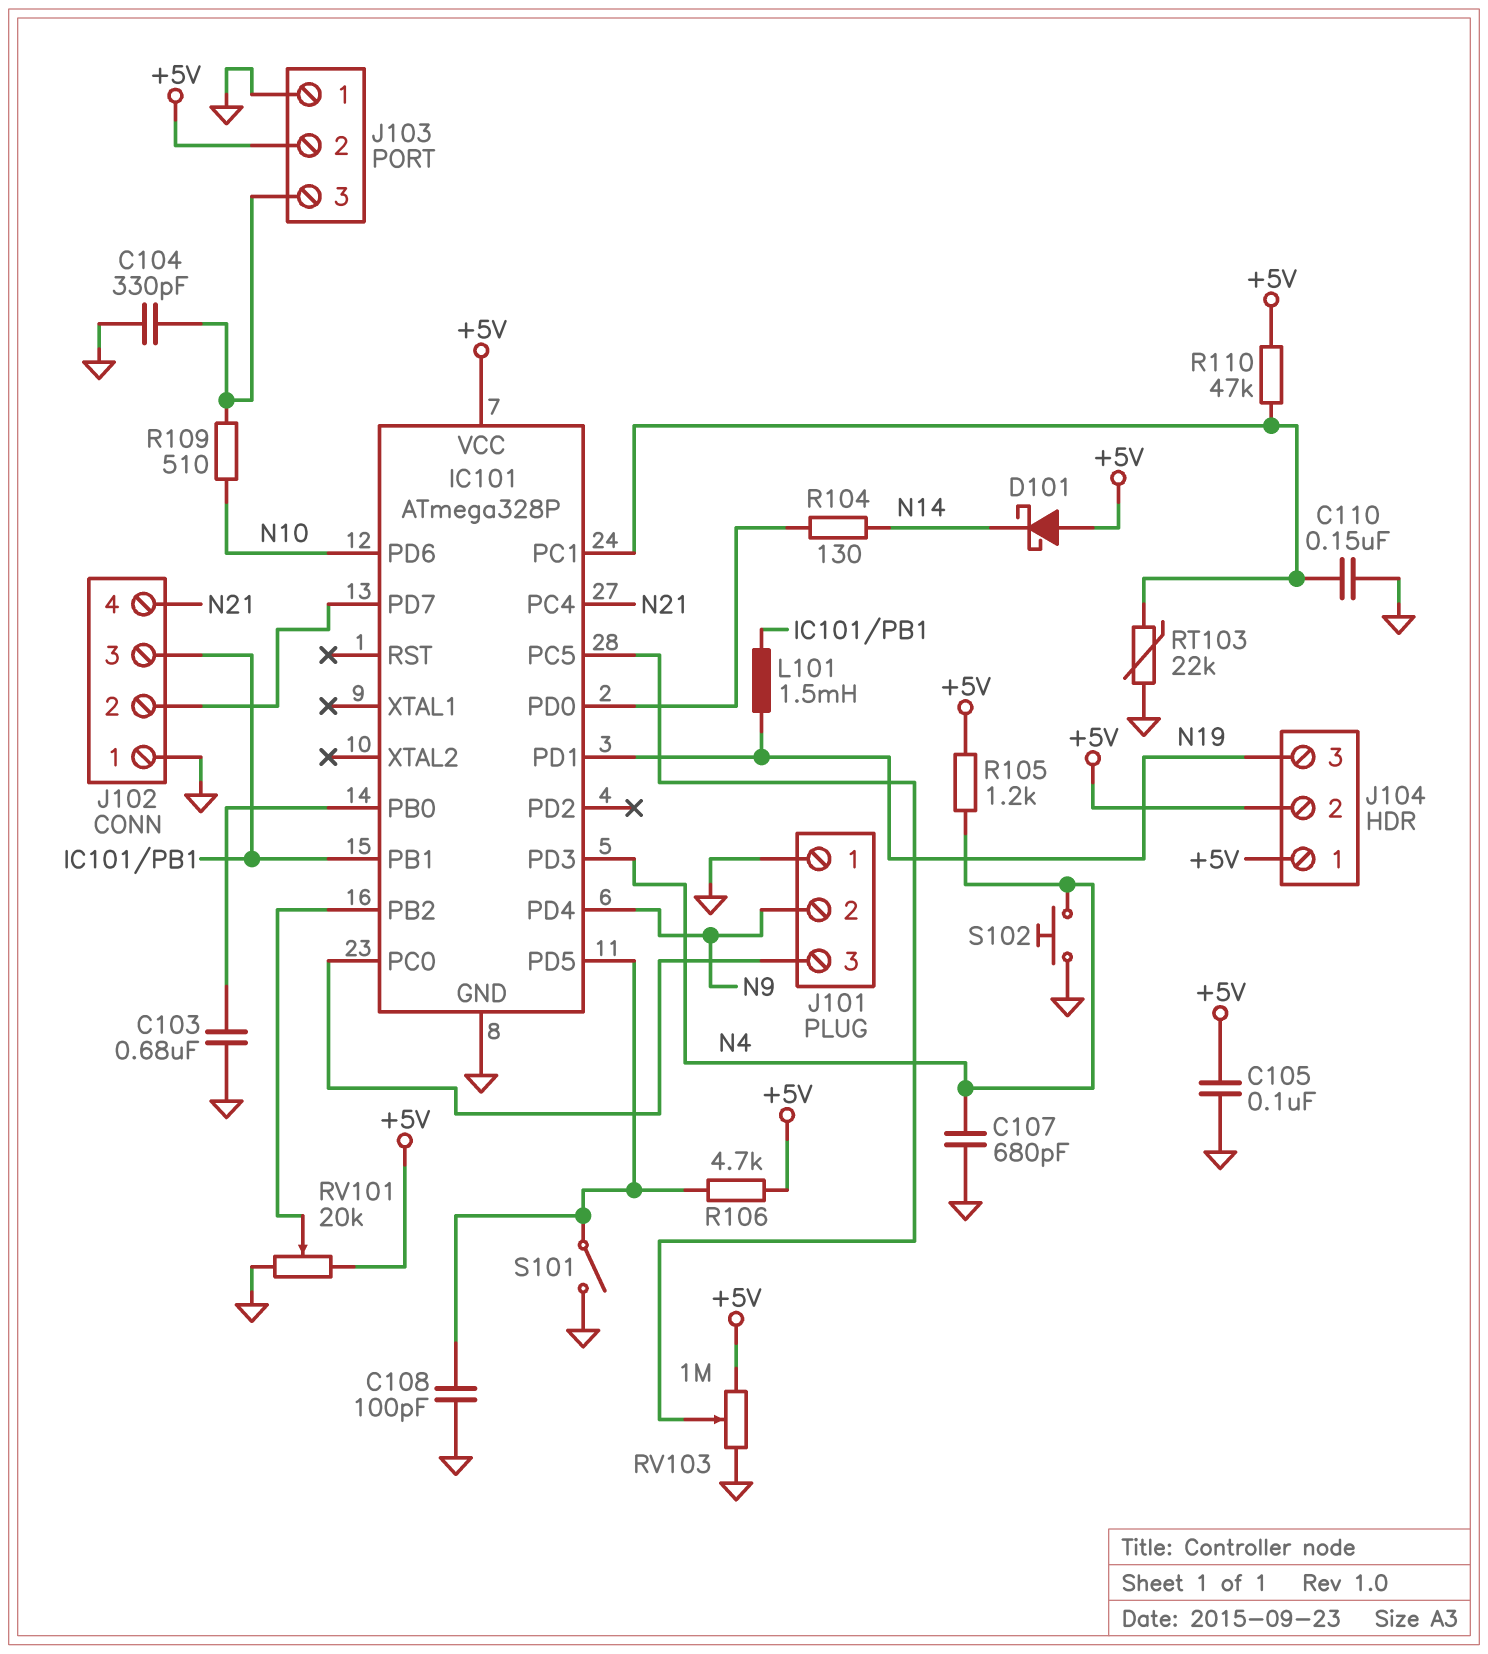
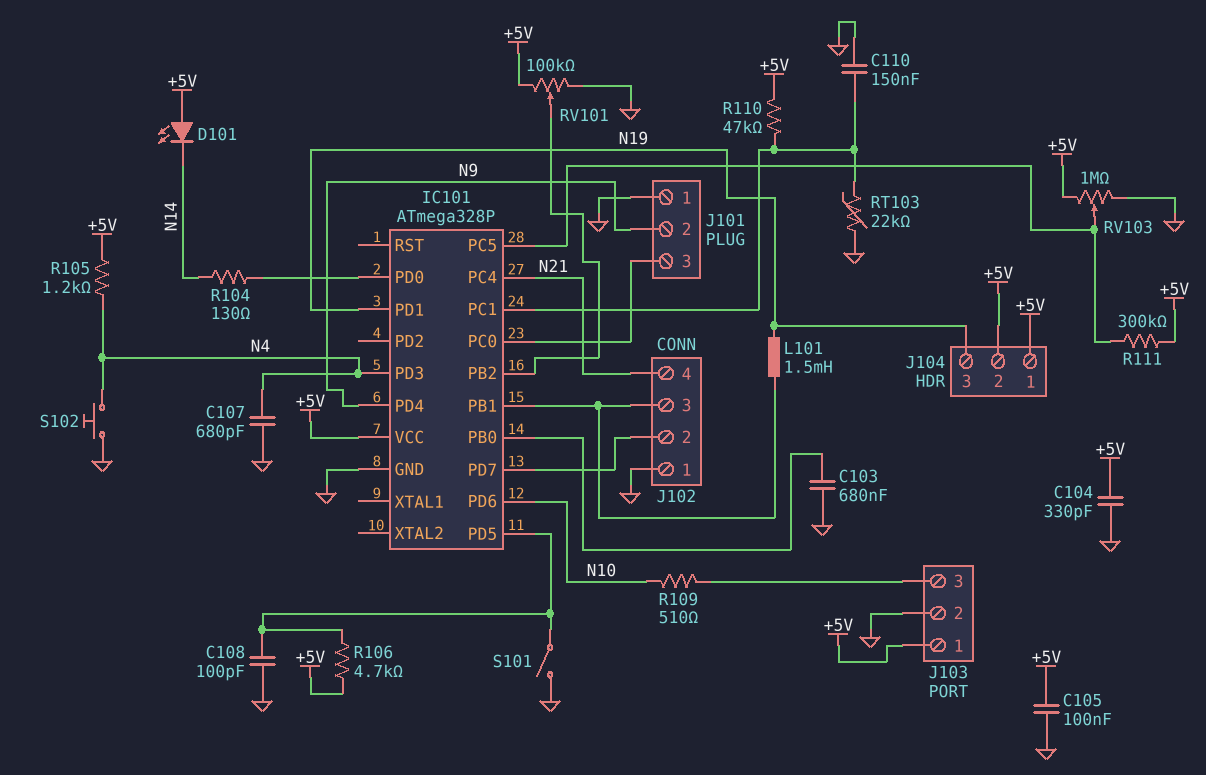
C104: 330pF (GND, J103/3) -> 330pF (+5V, GND)
D101: schottky (A +5V, K N14) -> LED (A +5V, K N14)
J103 pin 1: GND -> +5V
J103 pin 2: +5V -> GND
R111: none -> 300k (+5V, IC101/PC5)
RV101: 20k (+5V, GND, wiper IC101/PB2) -> 100k (+5V, GND, wiper IC101/PB2)

